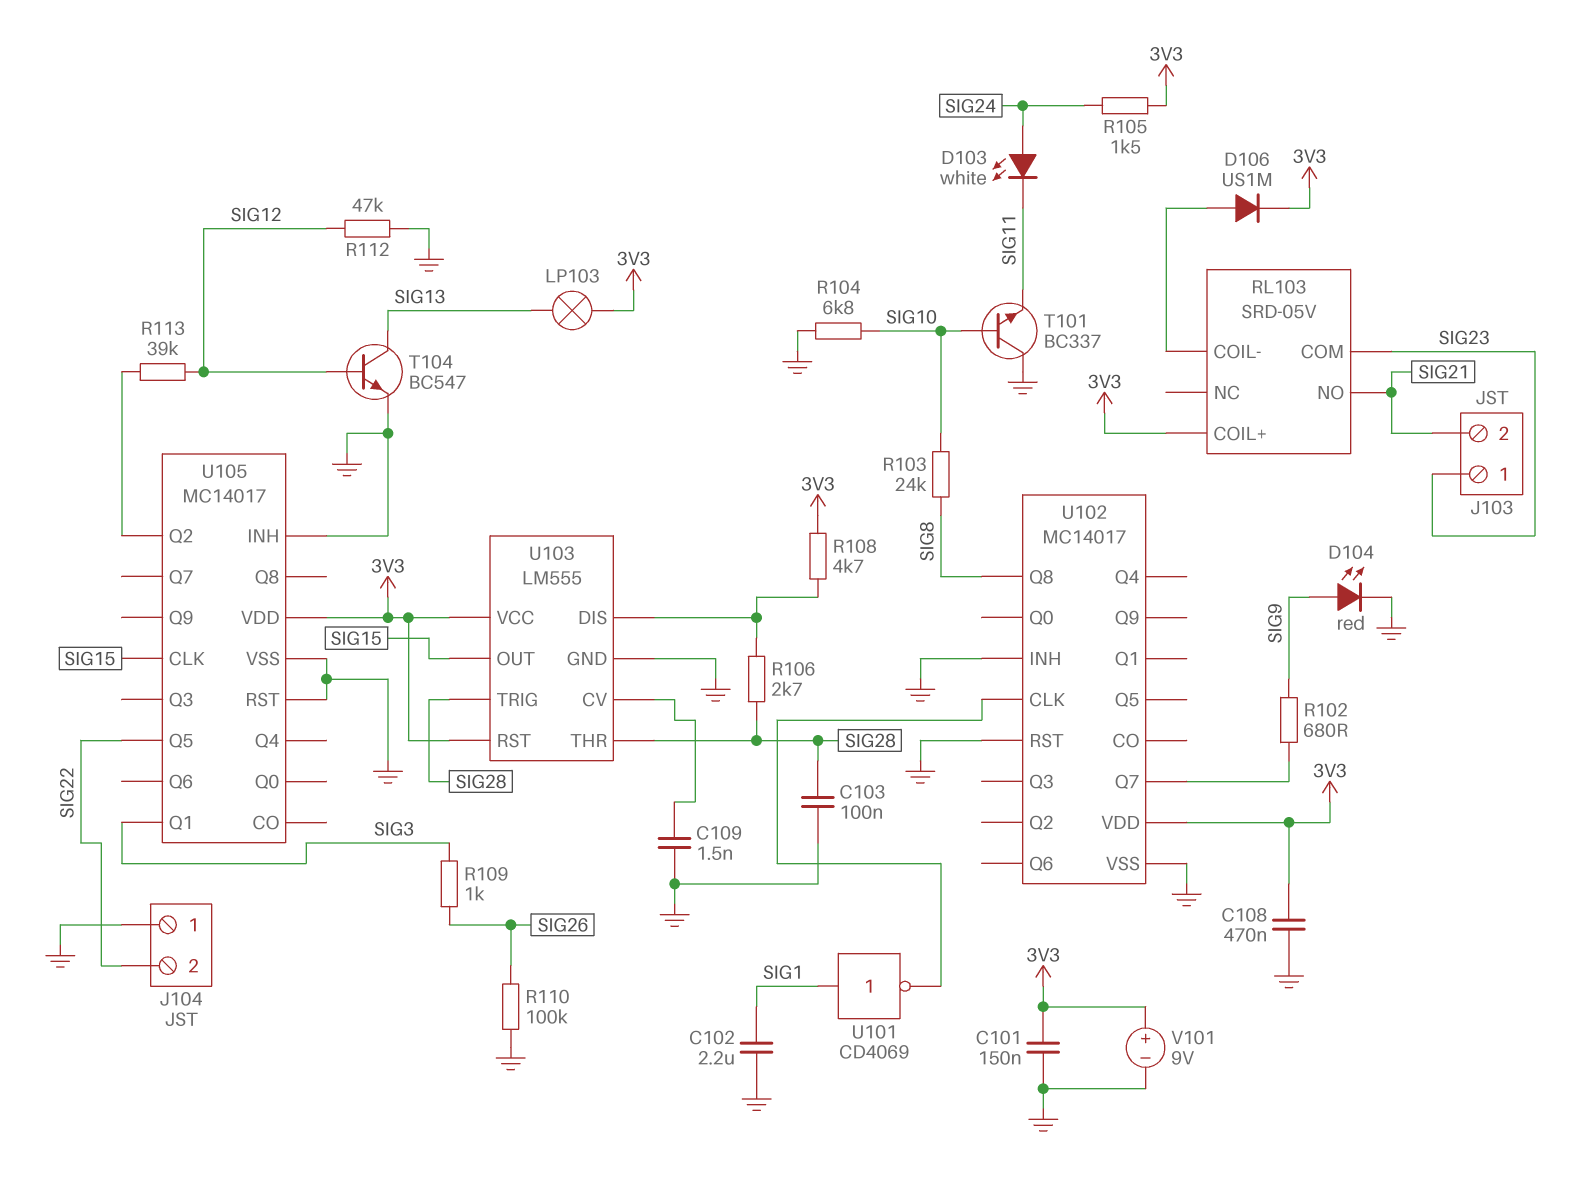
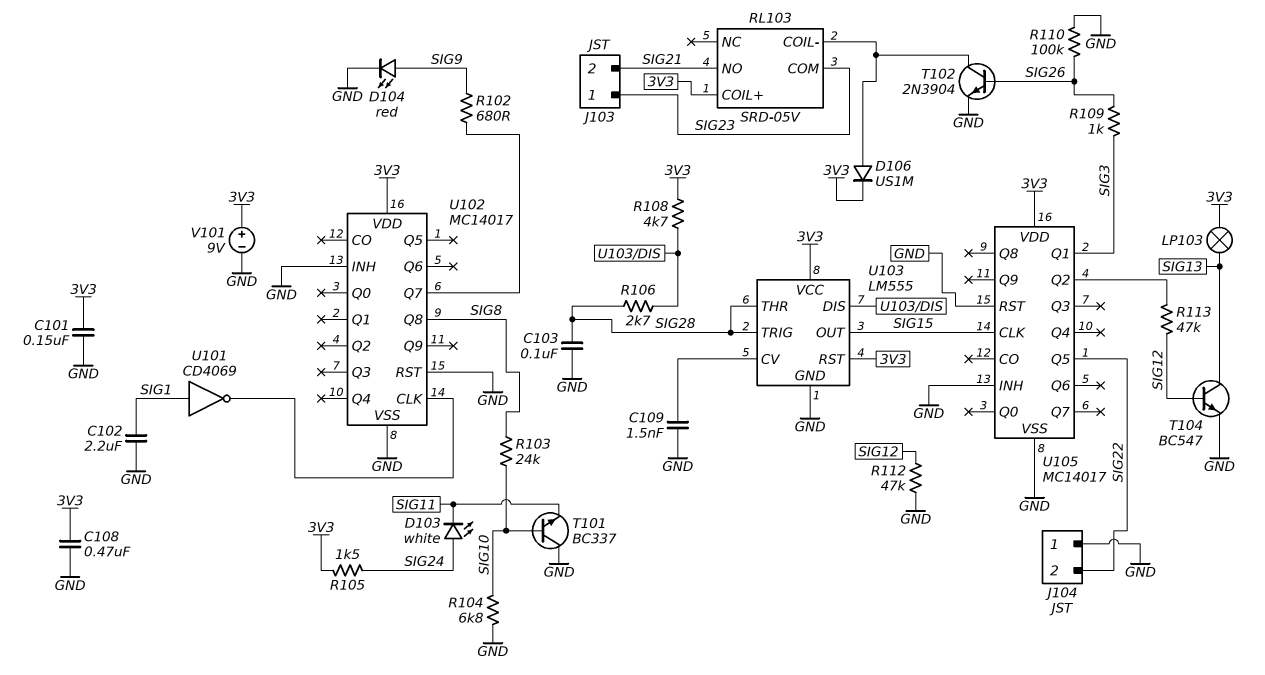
R113: 39k (SIG12, U105/Q2) -> 47k (SIG12, U105/Q2)
T102: none -> NPN 2N3904 (B SIG26, C RL103/COIL-, E GND)

